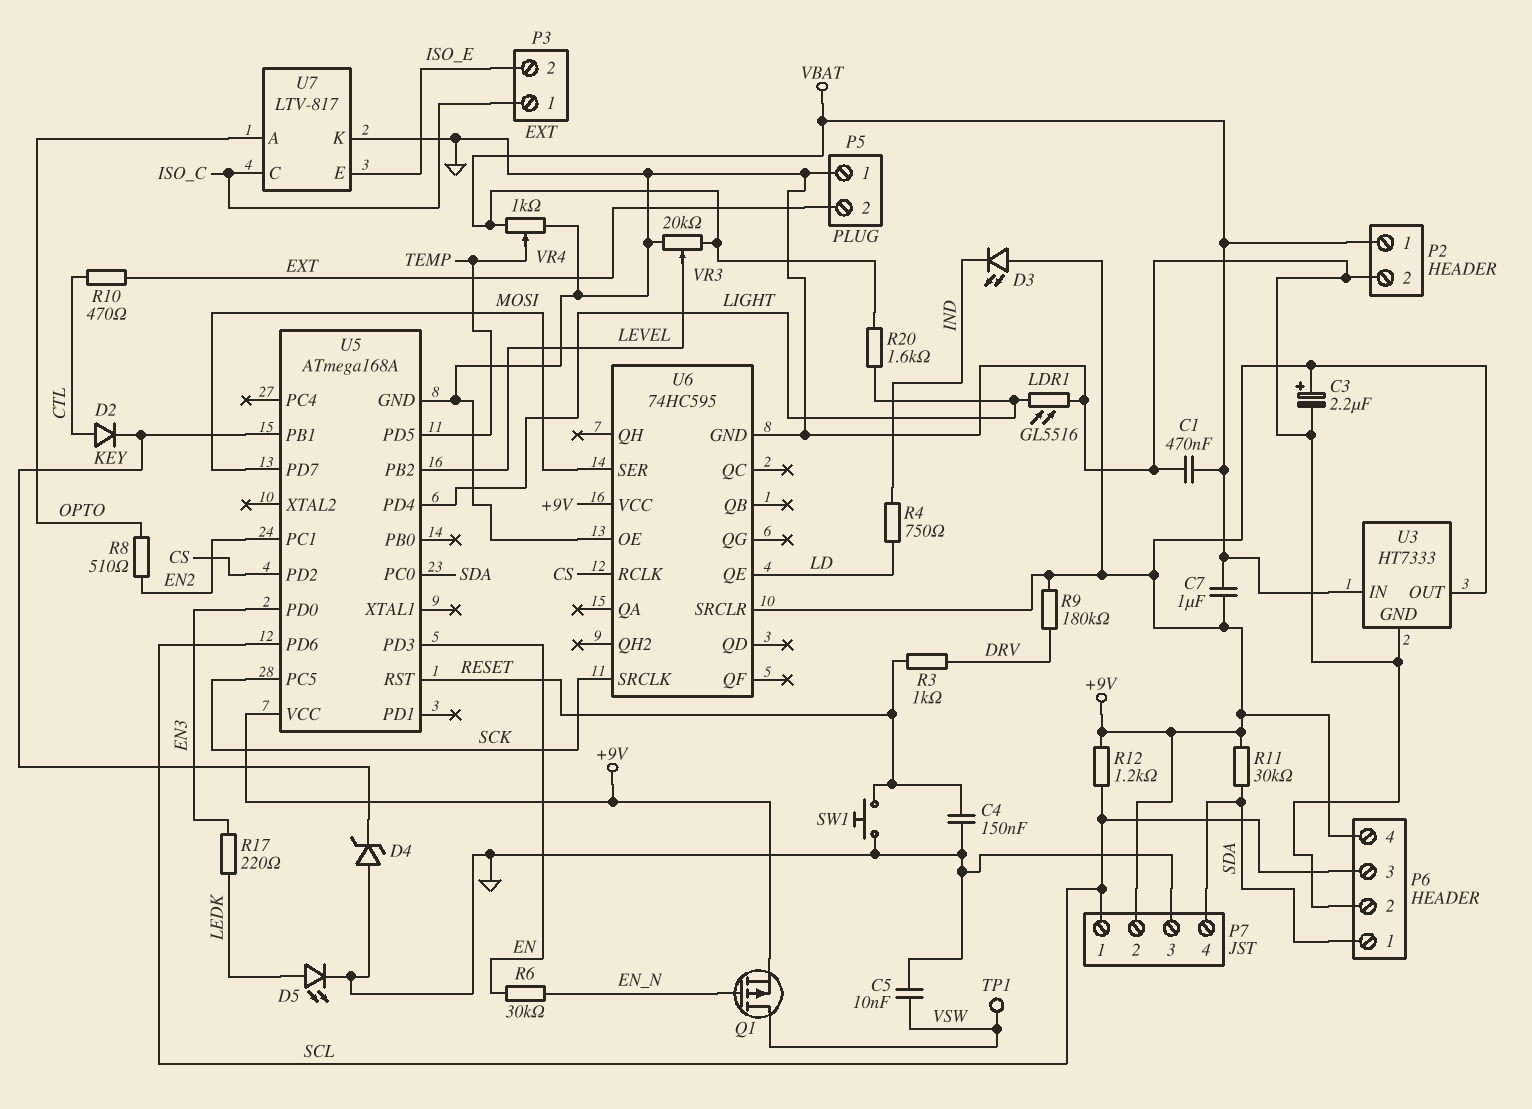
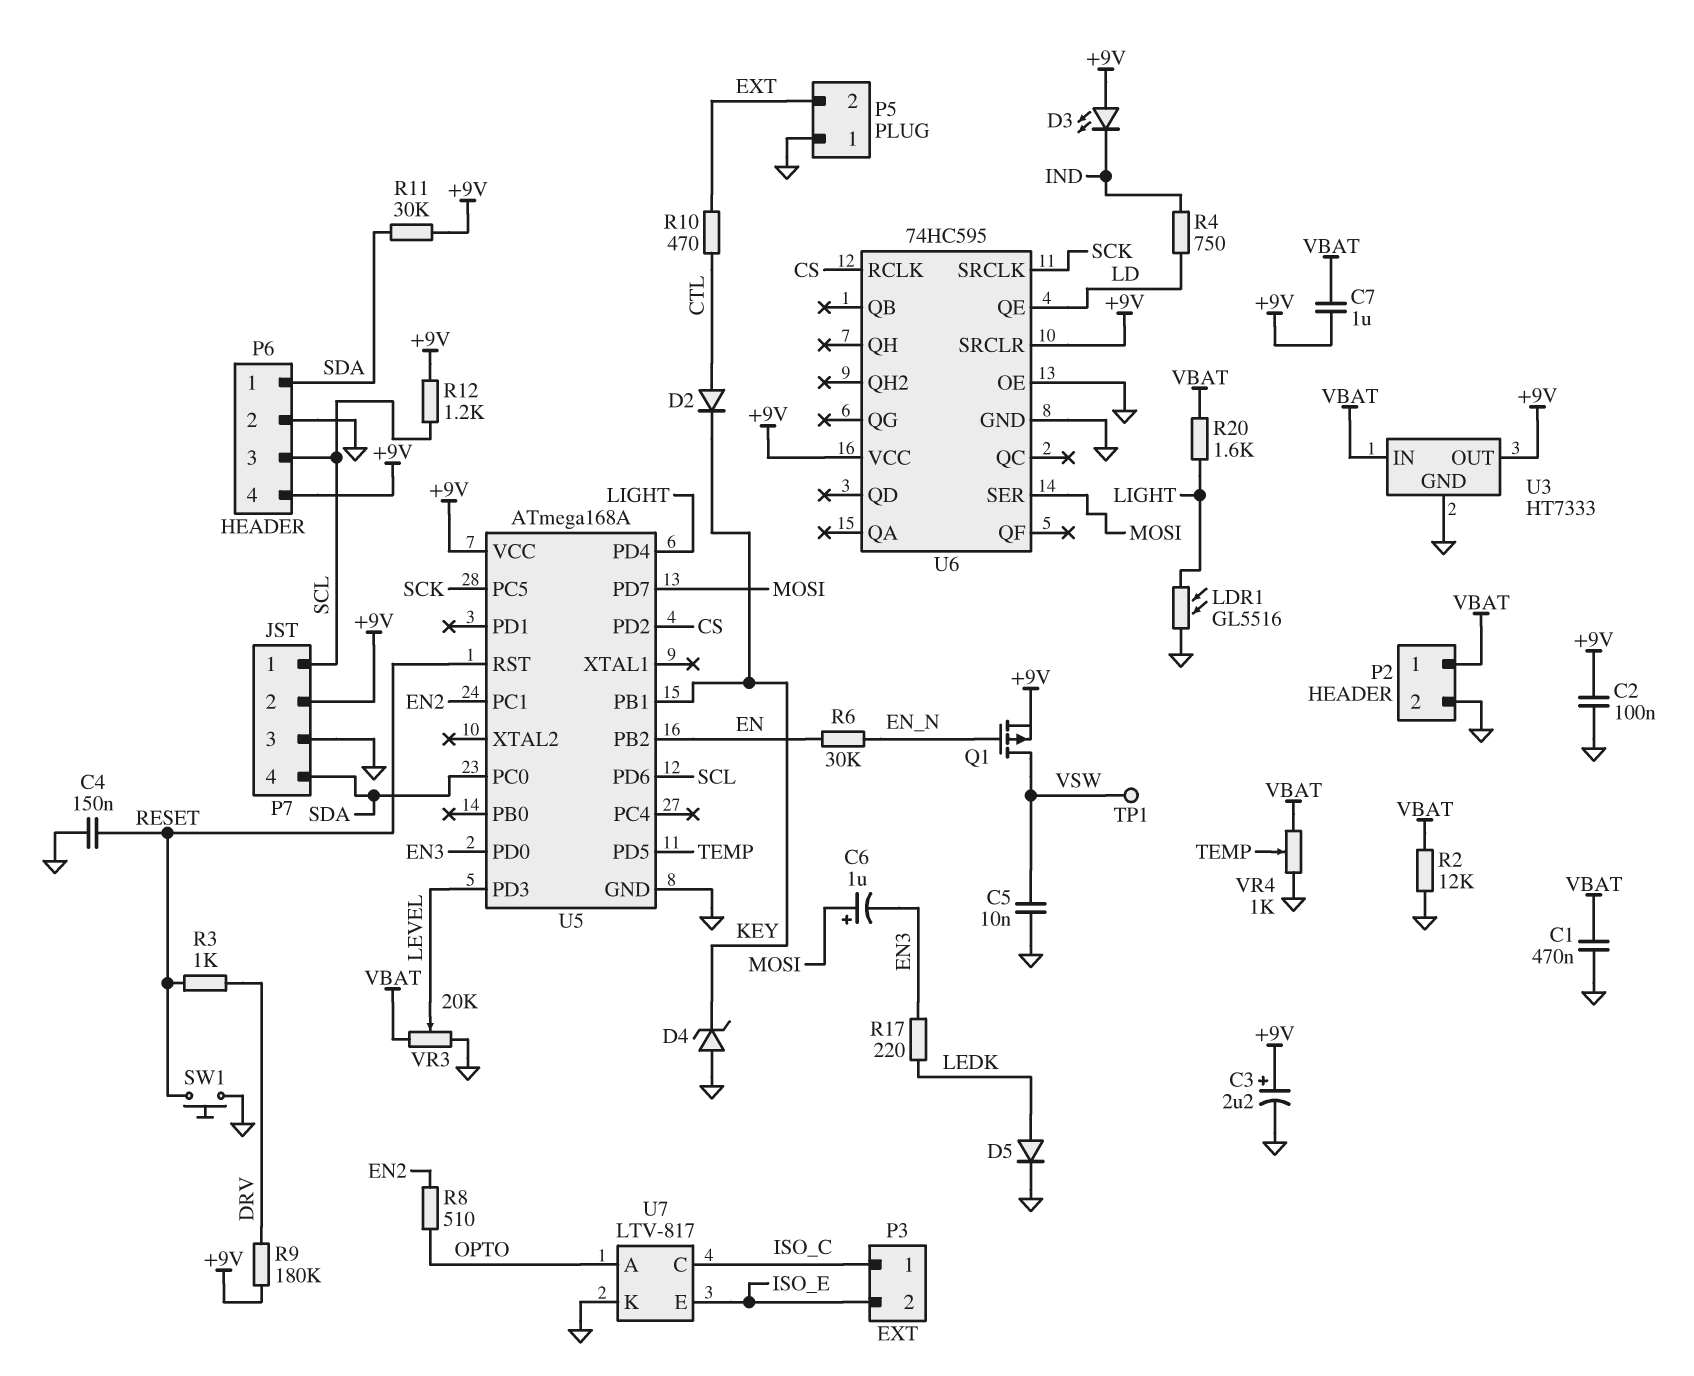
C2: none -> 100nF (+9V, GND)
C6: none -> 1uF (plus MOSI, minus EN3)
D5: LED (A LEDK, K GND) -> diode (A LEDK, K GND)
R2: none -> 12k (GND, VBAT)
U5 pin PB2: LEVEL -> EN
U5 pin PD3: EN -> LEVEL

